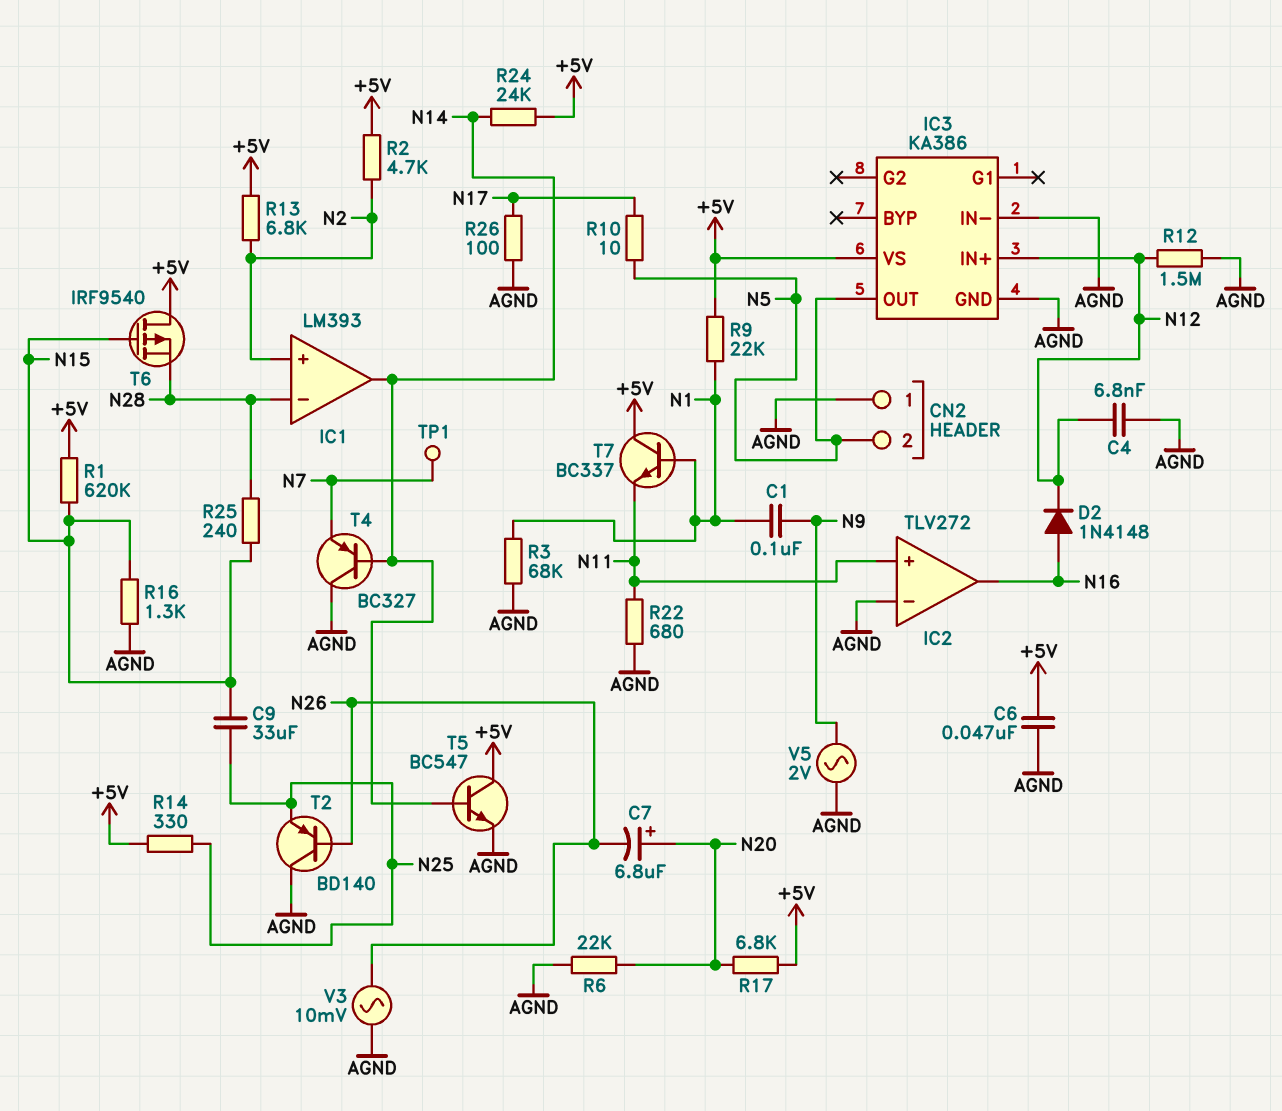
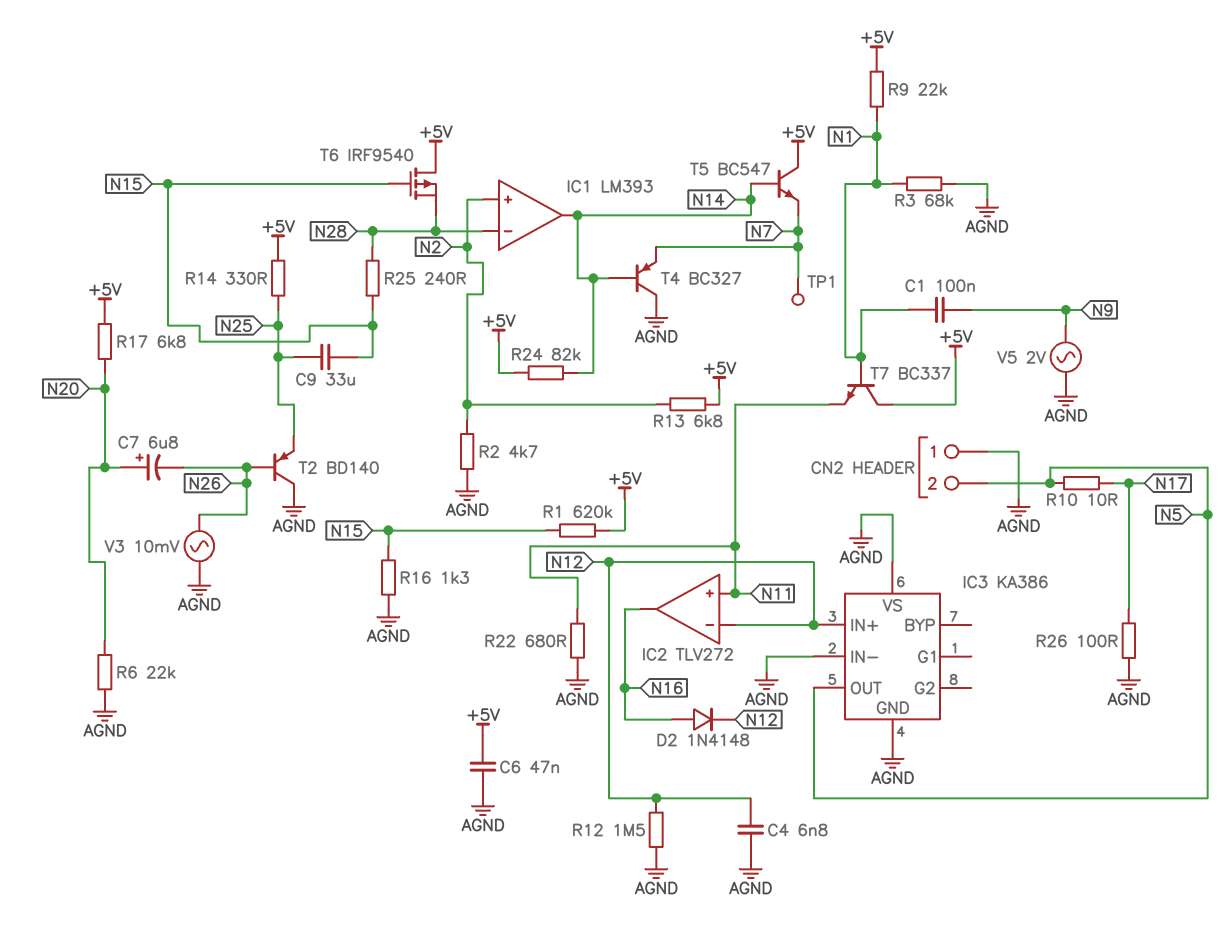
IC2 pin in-: AGND -> N12
IC3 pin VS: +5V -> AGND
R2: 4.7k (+5V, N2) -> 4.7k (AGND, N2)
R24: 24k (+5V, N14) -> 82k (+5V, N14)
T5: NPN BC547 (B N14, C +5V, E AGND) -> NPN BC547 (B N14, C +5V, E N7)

